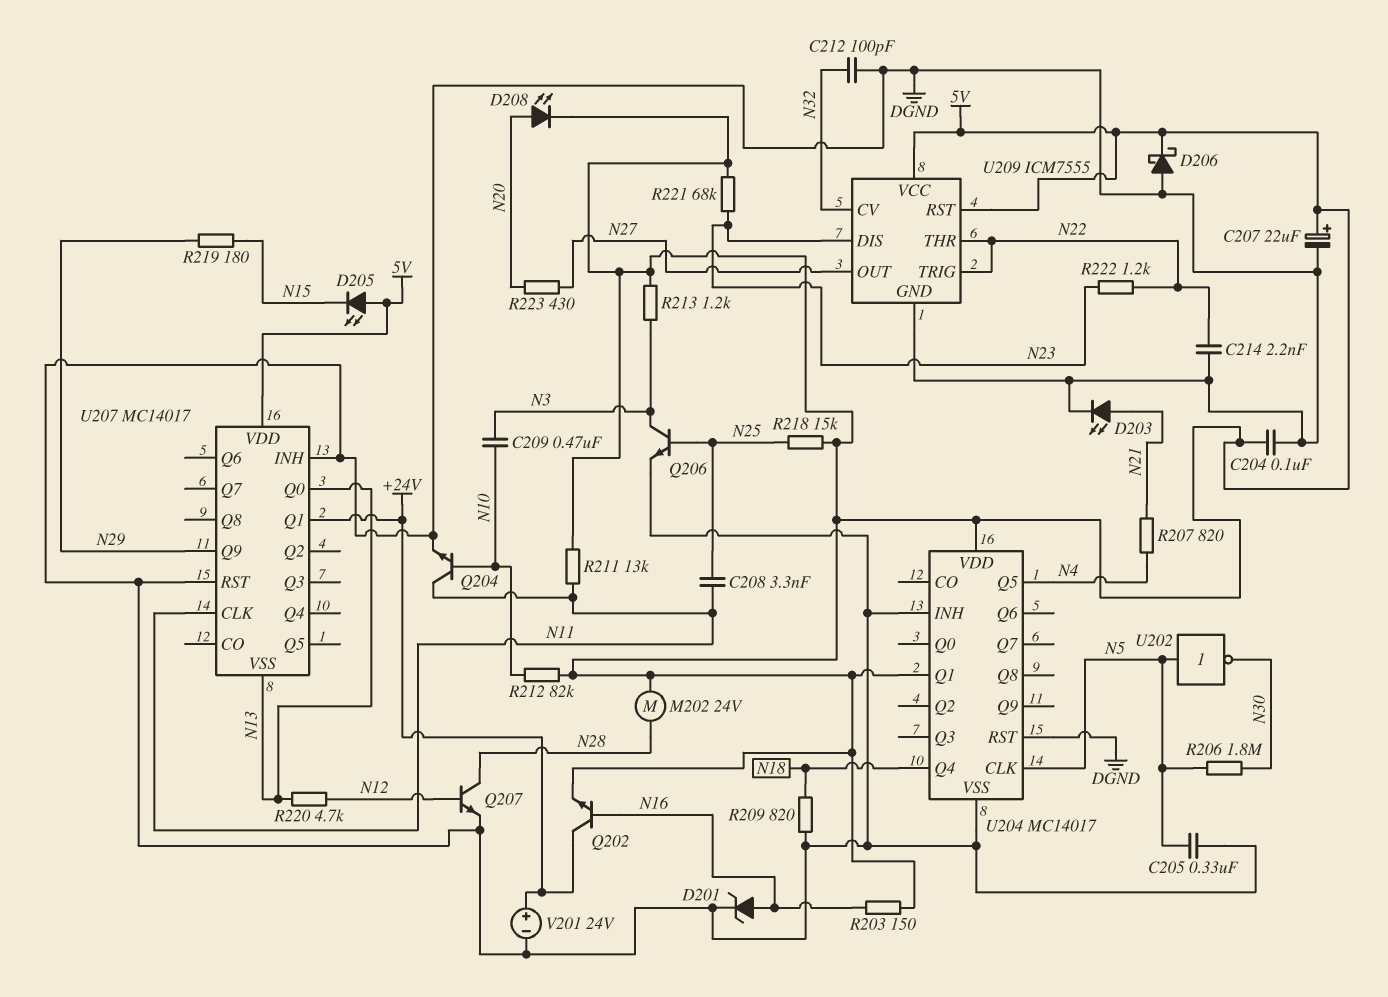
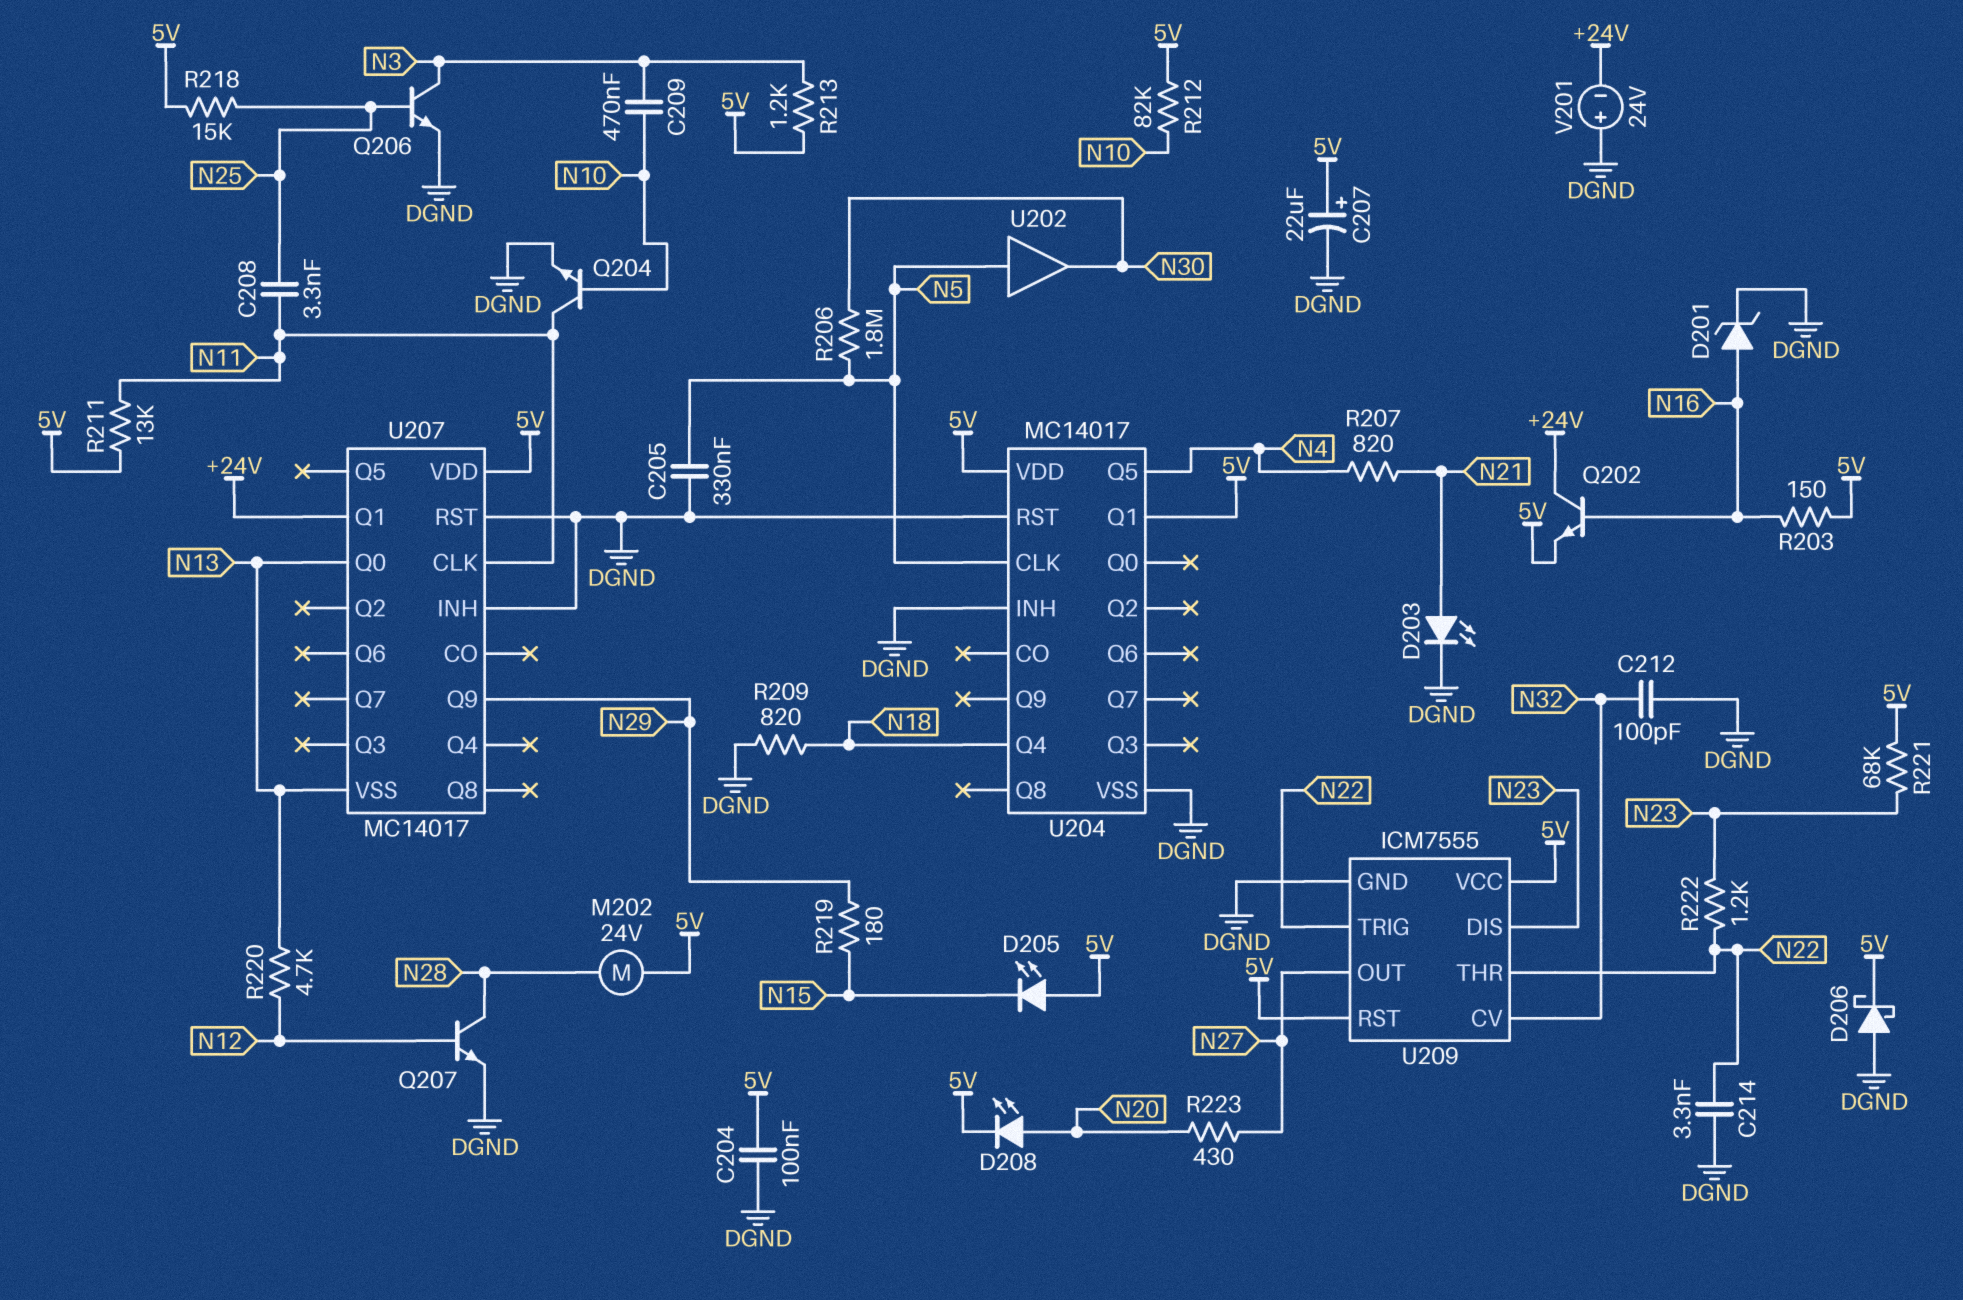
C214: 2.2nF (DGND, N22) -> 3.3nF (DGND, N22)
U202: NOT (in N5, out N30) -> buffer (in N5, out N30)
V201: 24V (plus +24V, minus DGND) -> 24V (plus DGND, minus +24V)

